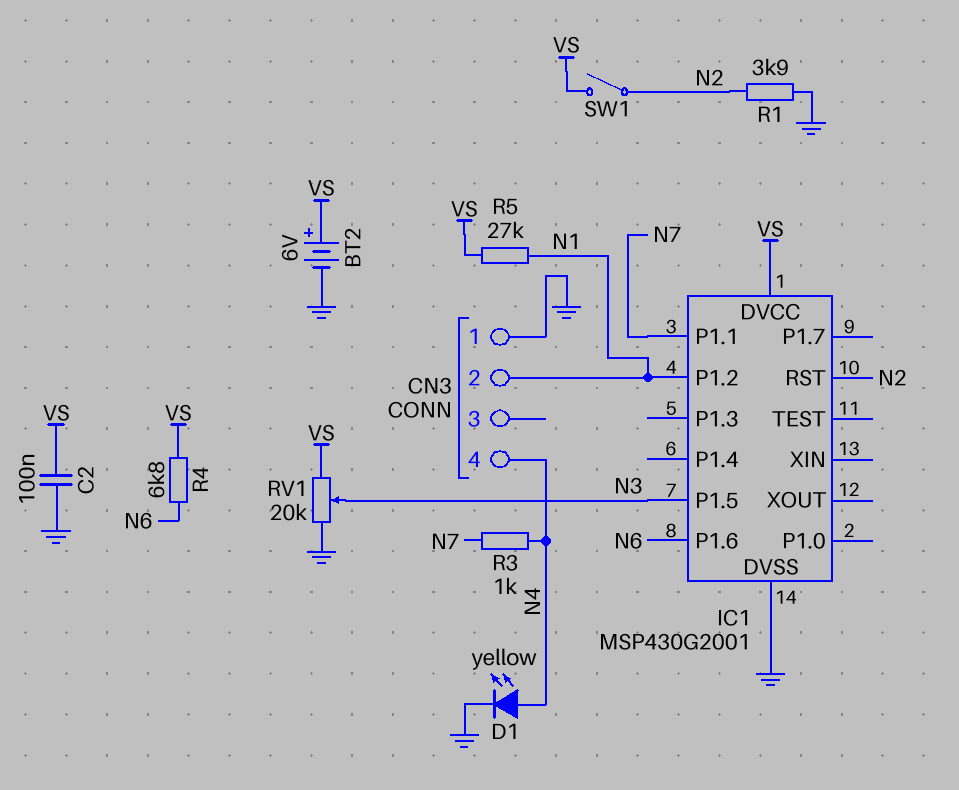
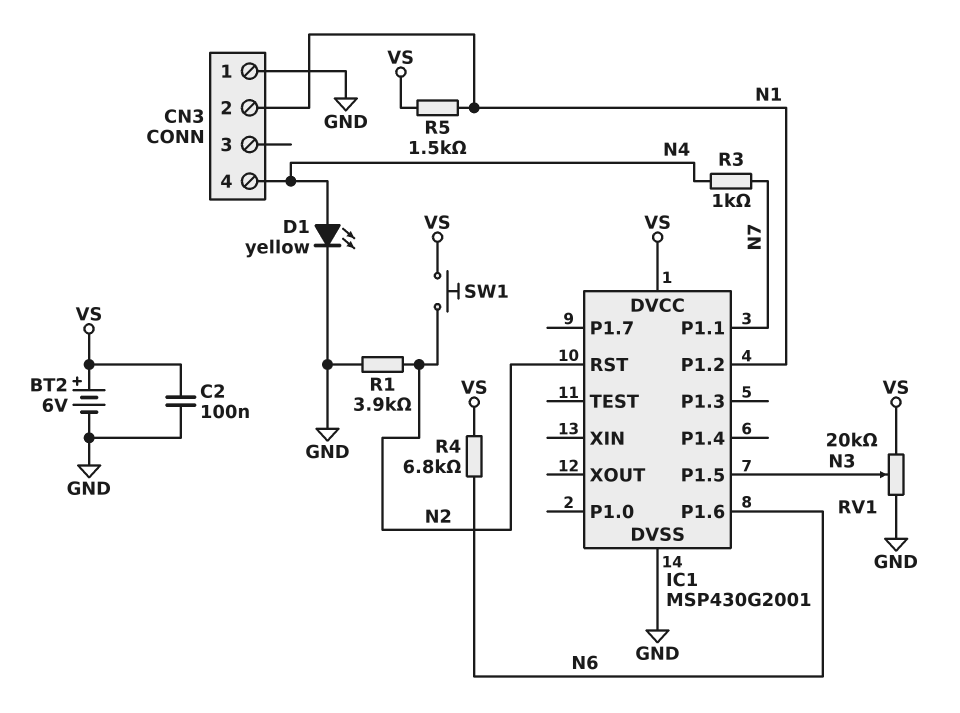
R5: 27k (N1, VS) -> 1.5k (N1, VS)
SW1: switch (N2, VS) -> button (N2, VS)

